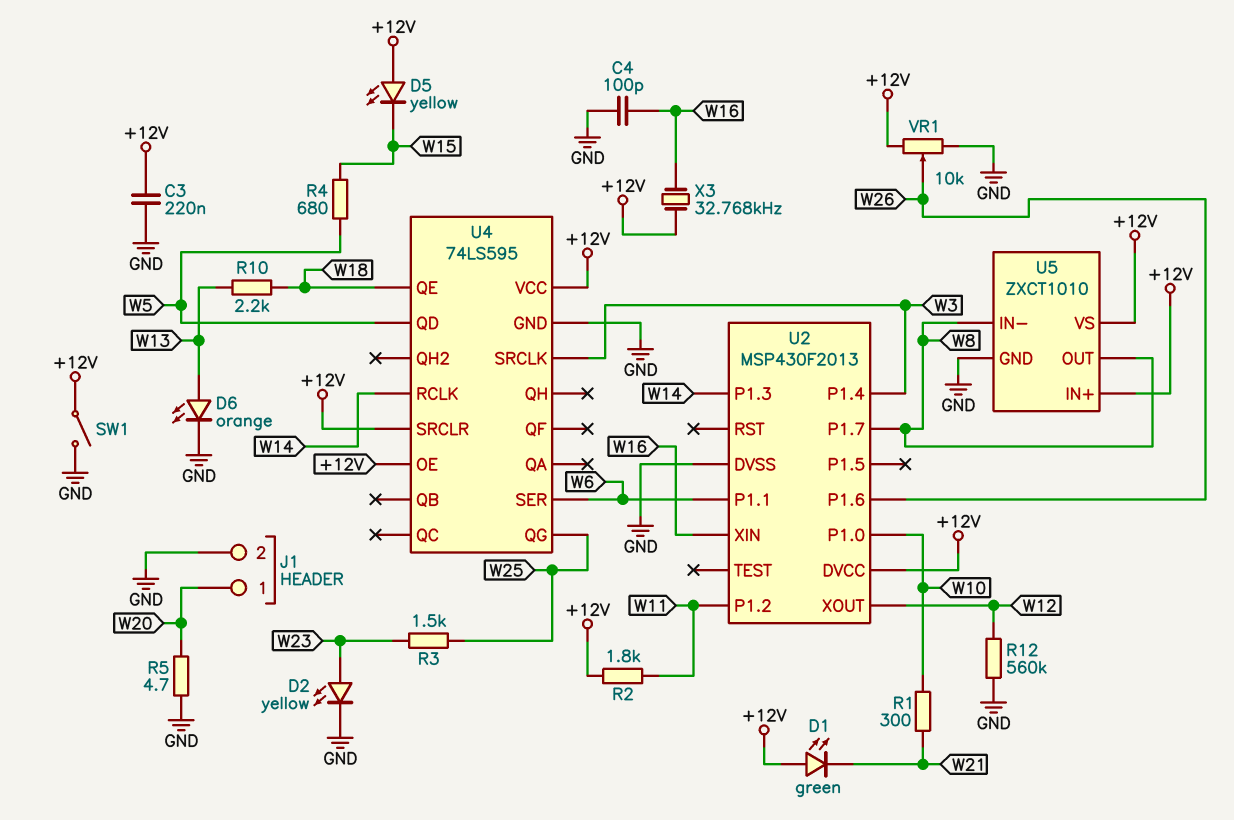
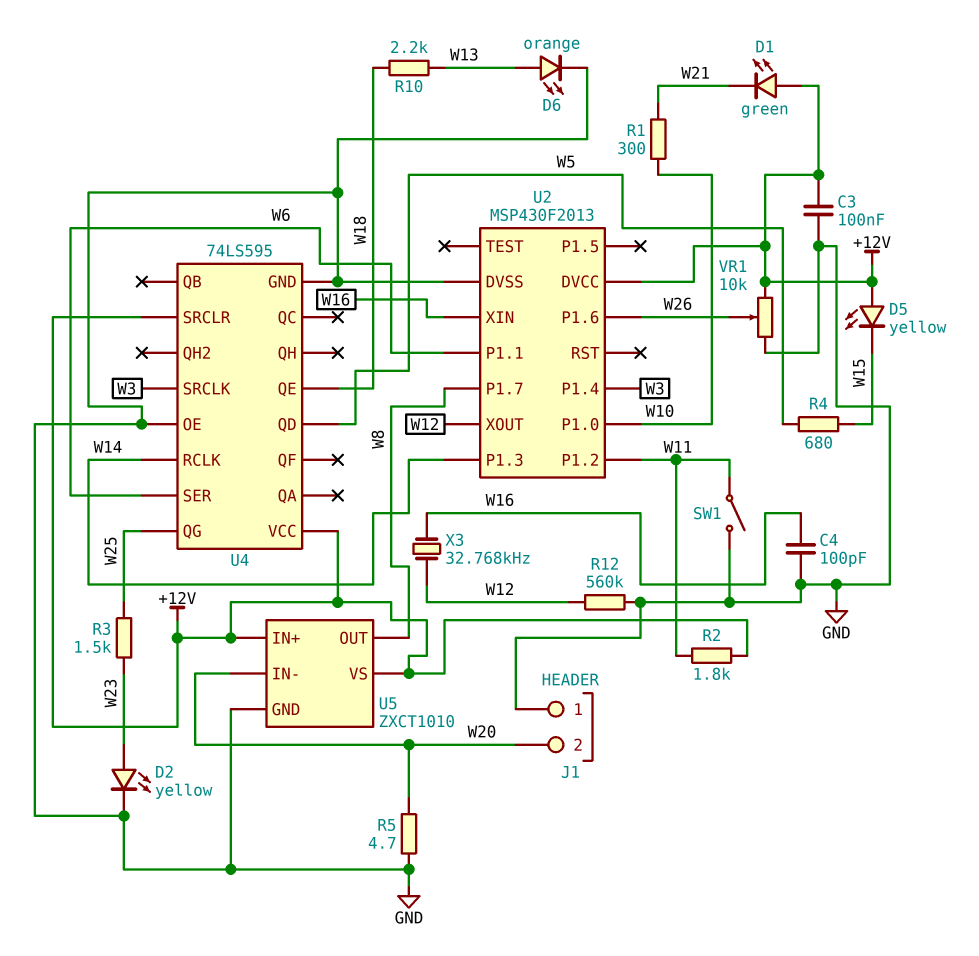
C3: 220nF (+12V, GND) -> 100nF (+12V, GND)
J1 pin 1: W20 -> GND
J1 pin 2: GND -> W20
SW1: switch (+12V, GND) -> switch (GND, W11)
U4 pin OE: +12V -> GND
U5 pin IN-: W8 -> W20
X3: 32.768kHz (+12V, W16) -> 32.768kHz (W12, W16)

